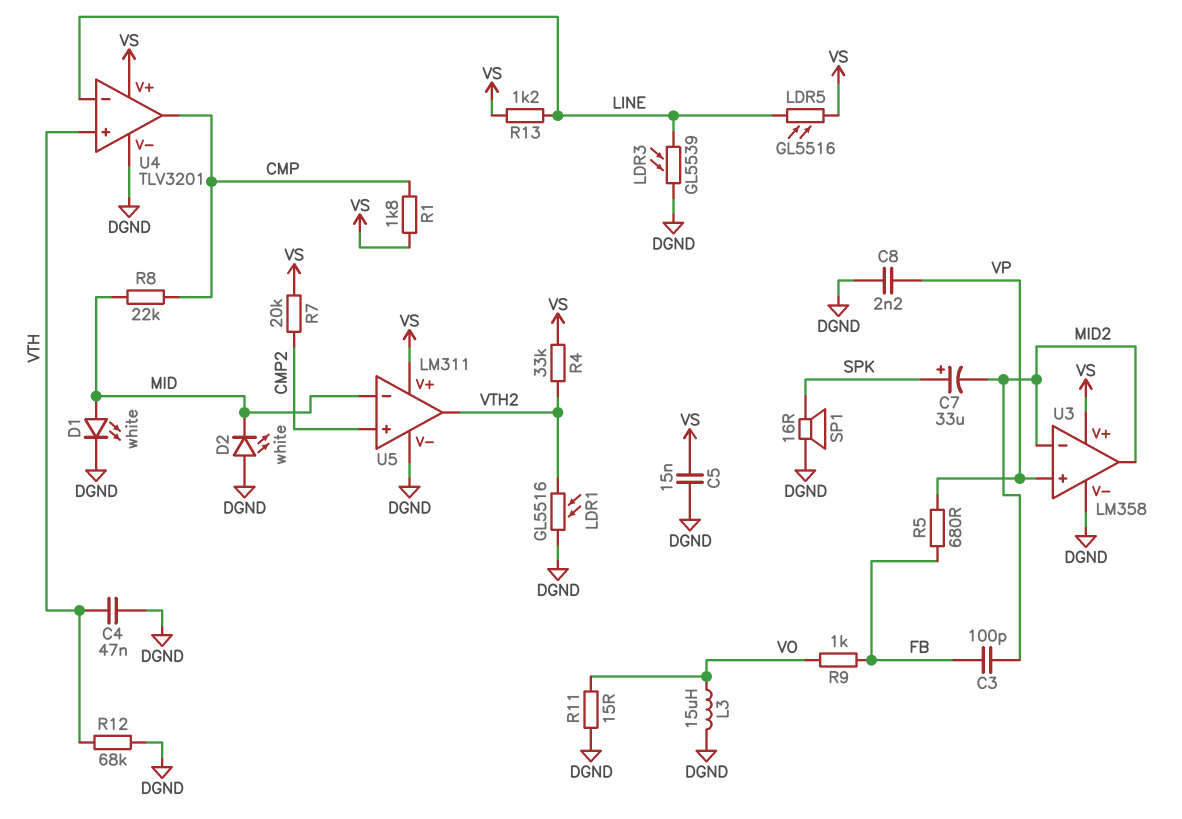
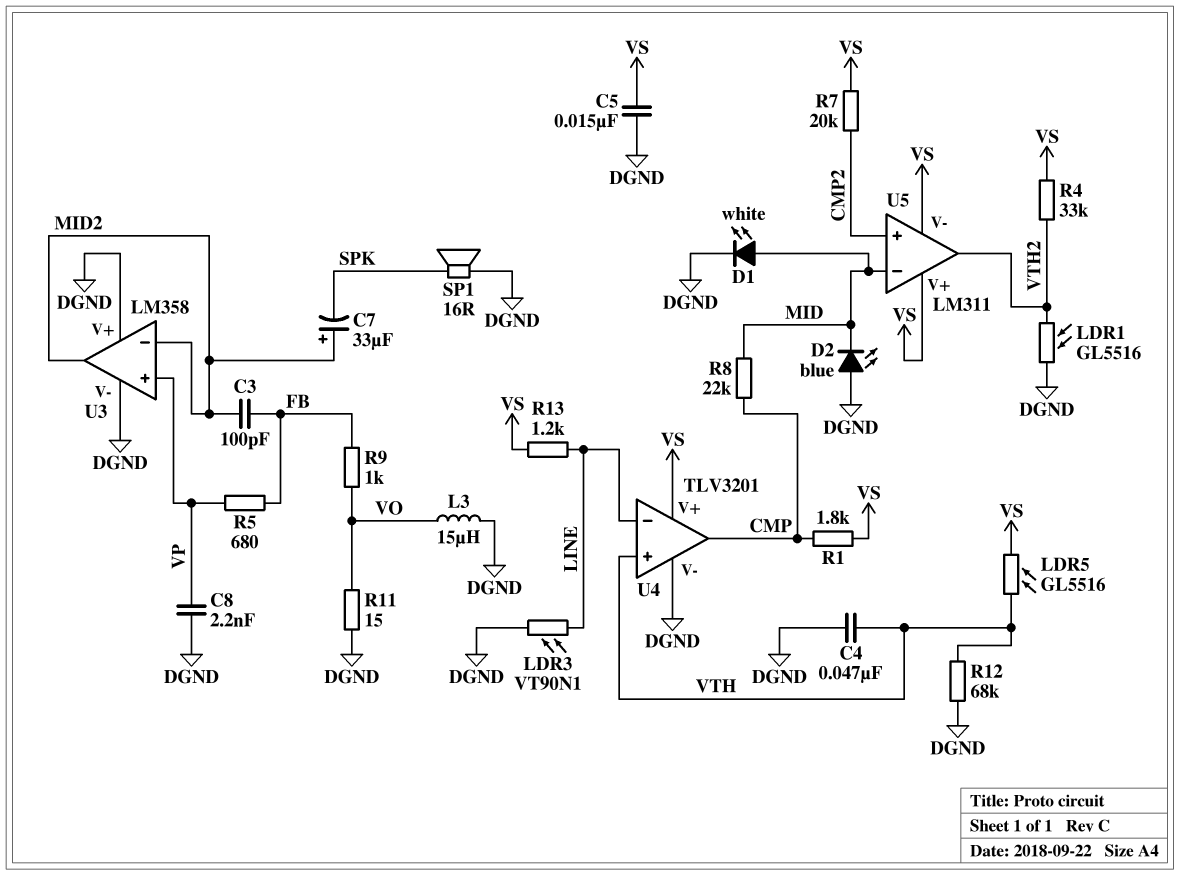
C7: 33uF (plus SPK, minus MID2) -> 33uF (plus MID2, minus SPK)
D2: LED white (A DGND, K MID) -> LED blue (A DGND, K MID)
LDR3: GL5539 (DGND, LINE) -> VT90N1 (DGND, LINE)
LDR5: GL5516 (LINE, VS) -> GL5516 (VS, VTH)
U3 pin V+: VS -> DGND
U5 pin V-: DGND -> VS

